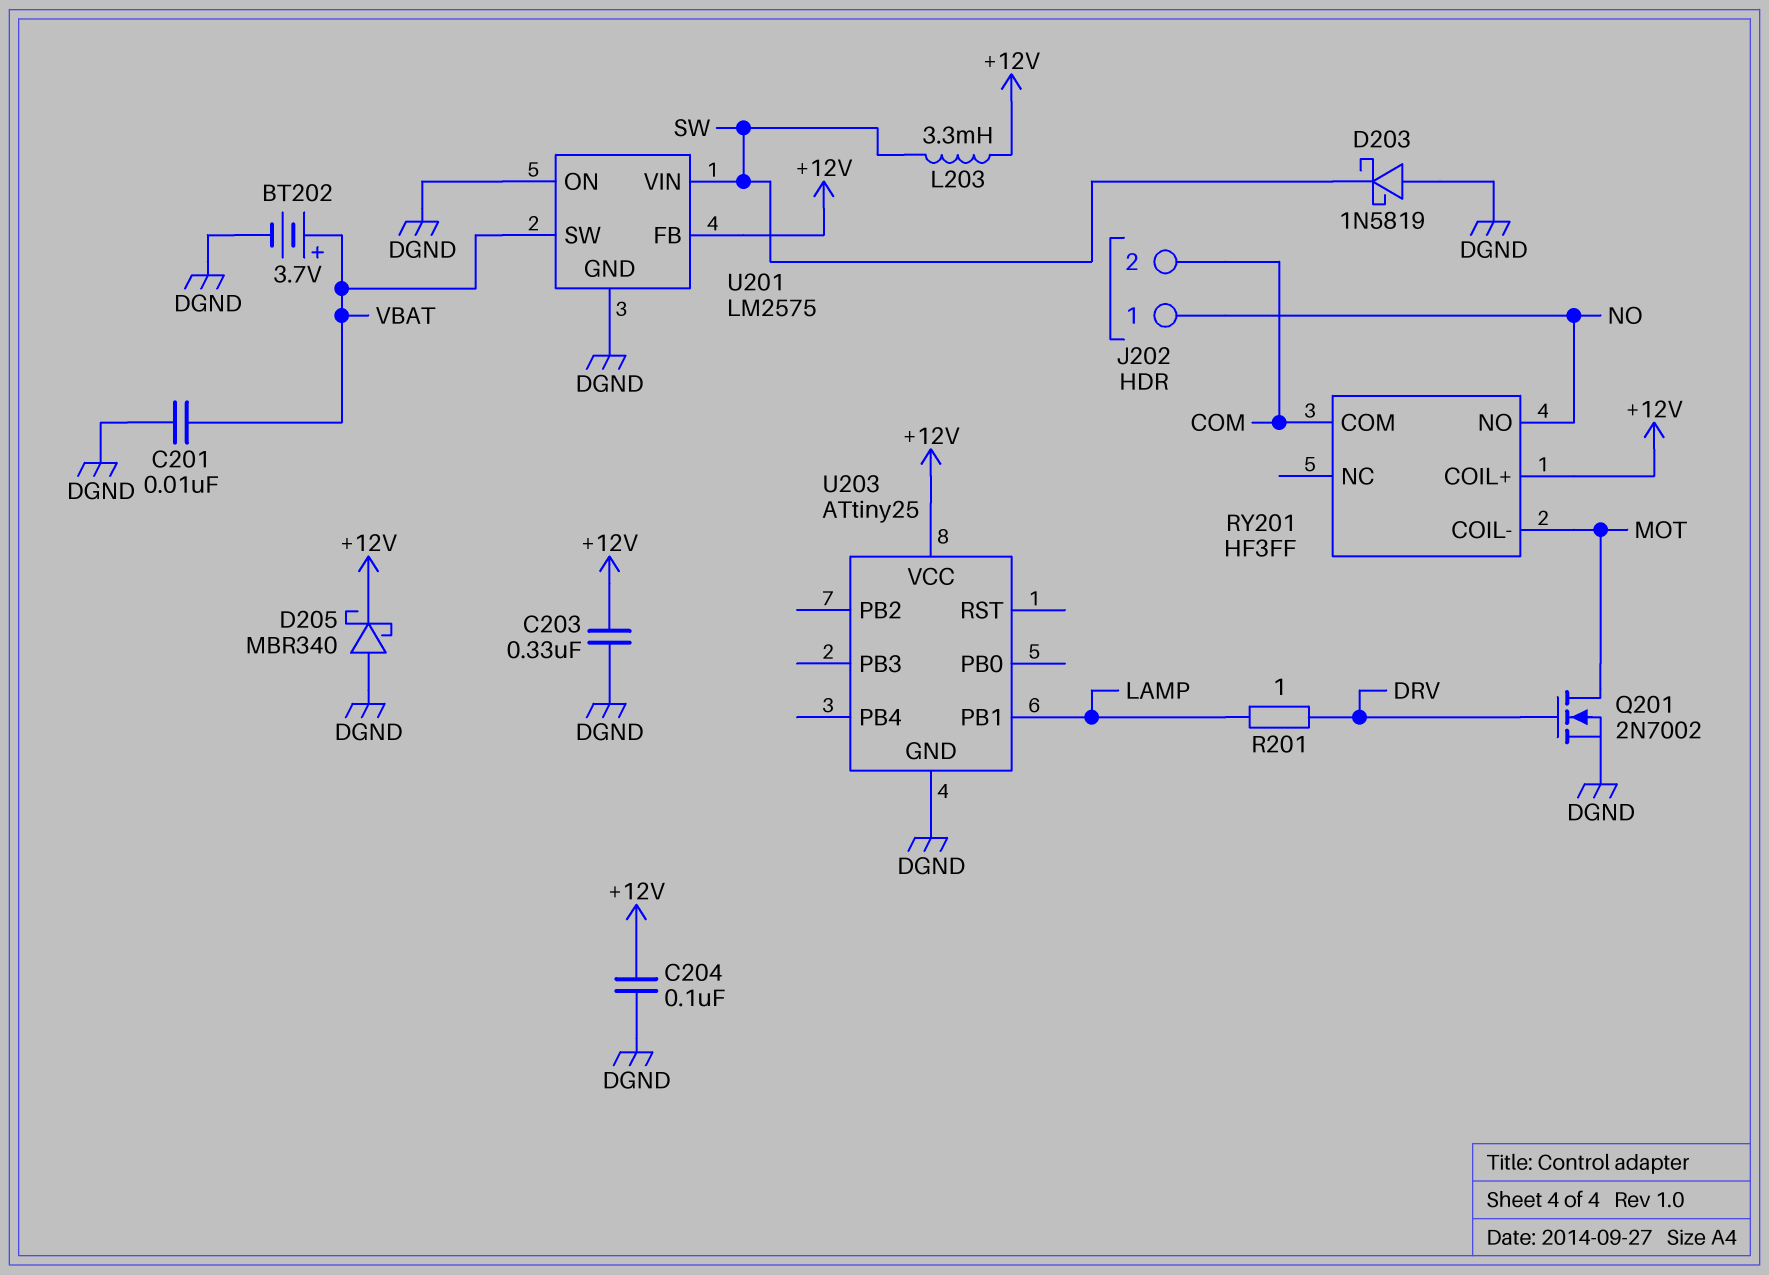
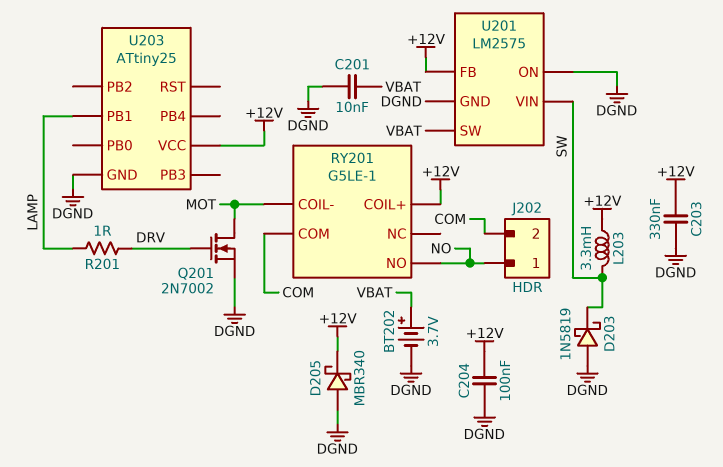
RY201: HF3FF -> G5LE-1

